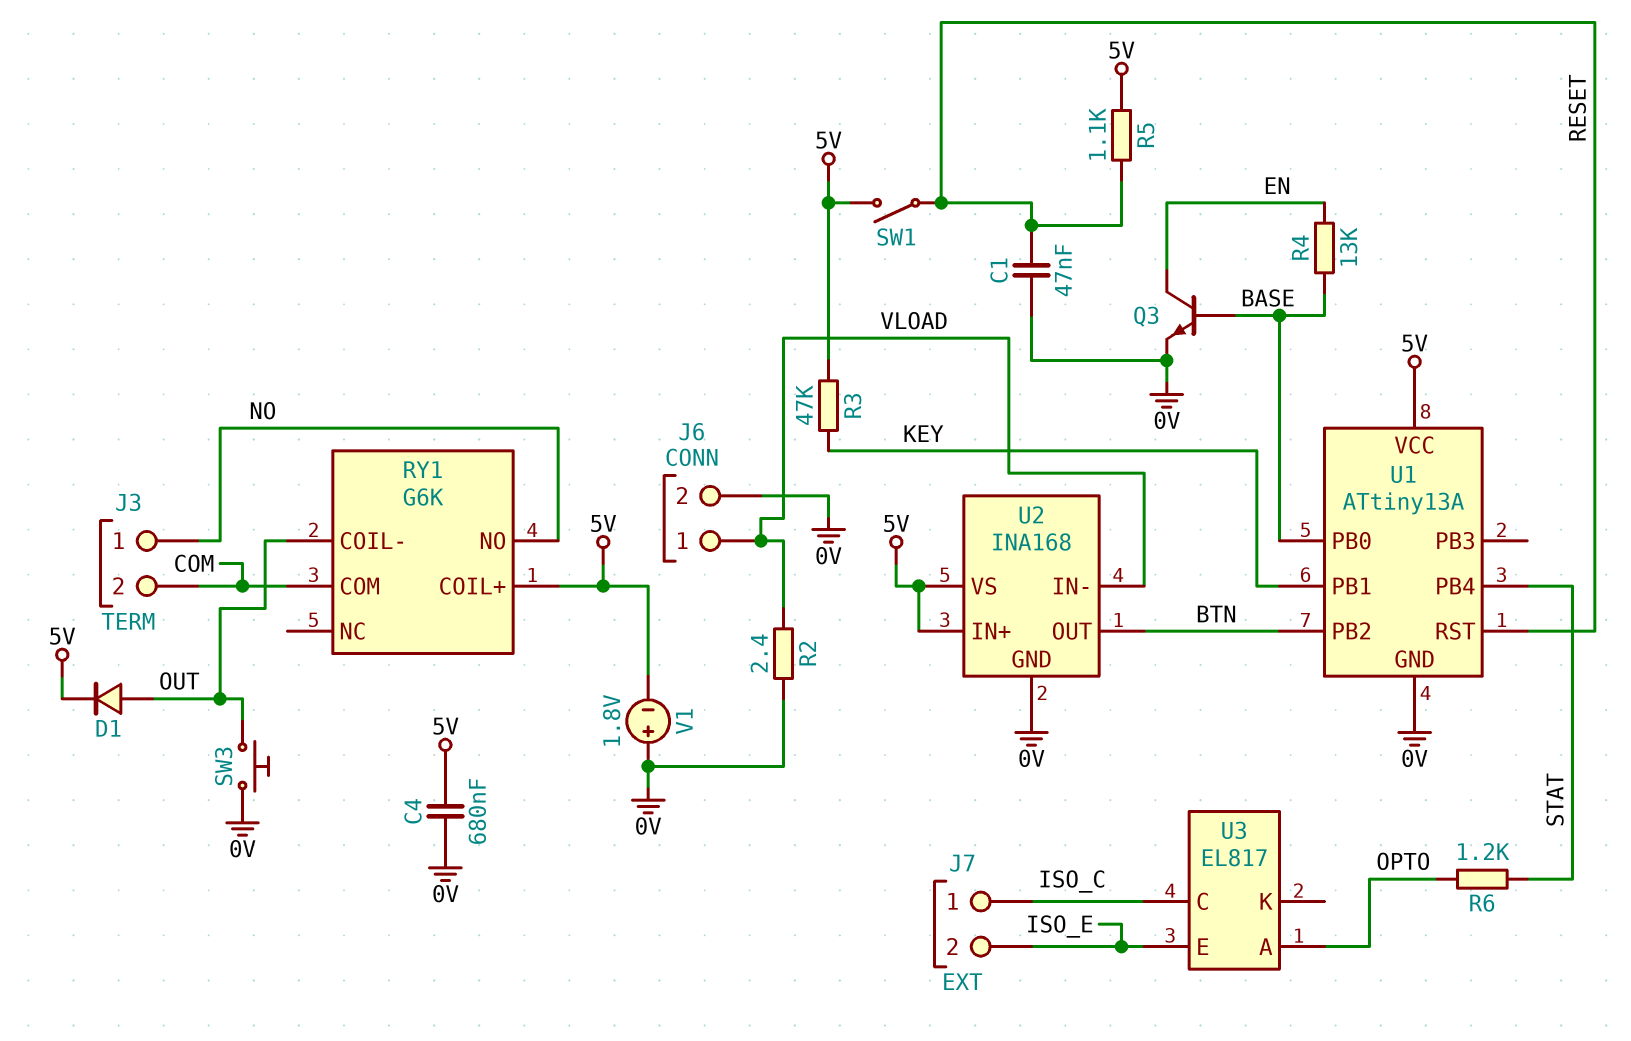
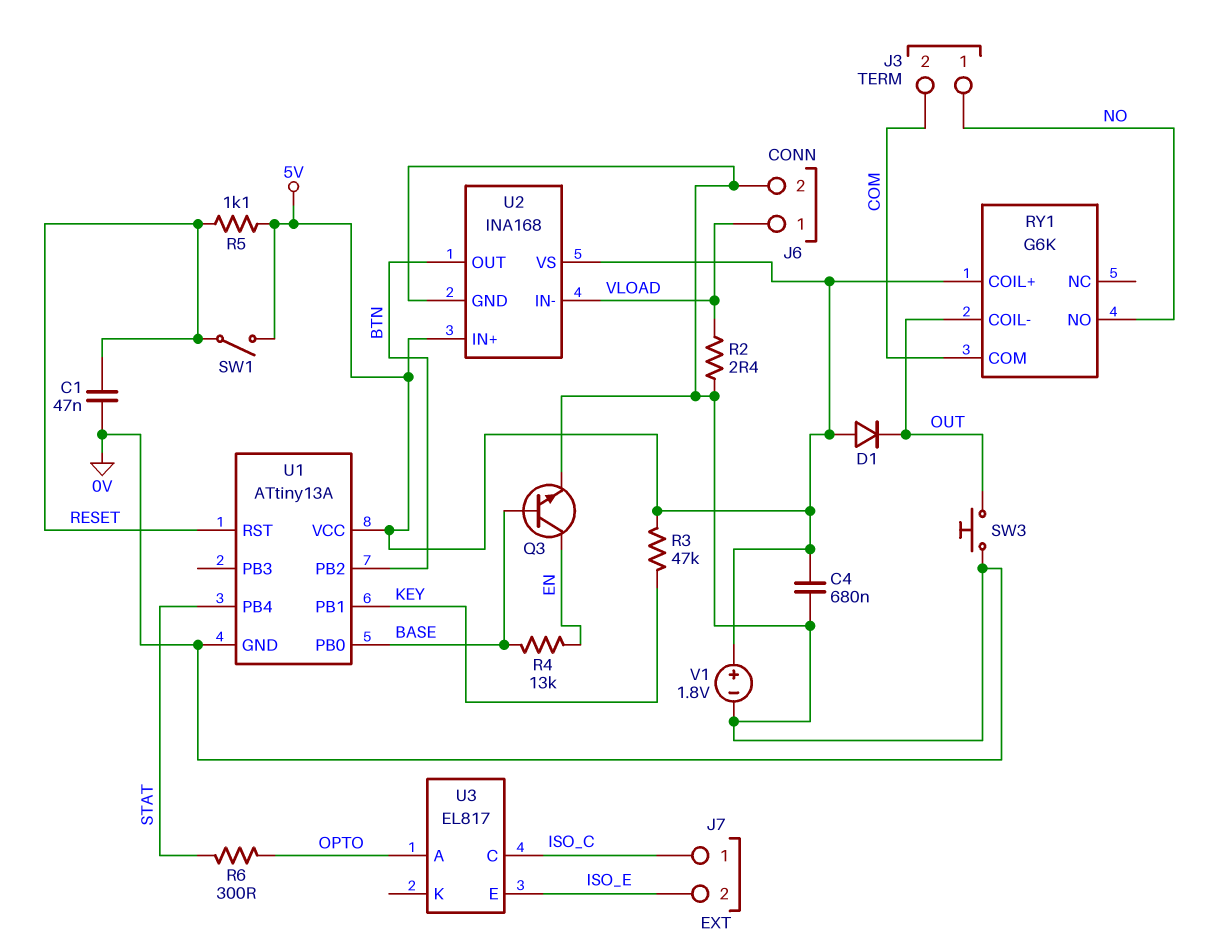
D1: diode (A OUT, K 5V) -> diode (A 5V, K OUT)
R6: 1.2k (OPTO, STAT) -> 300 (OPTO, STAT)
V1: 1.8V (plus 0V, minus 5V) -> 1.8V (plus 5V, minus 0V)

